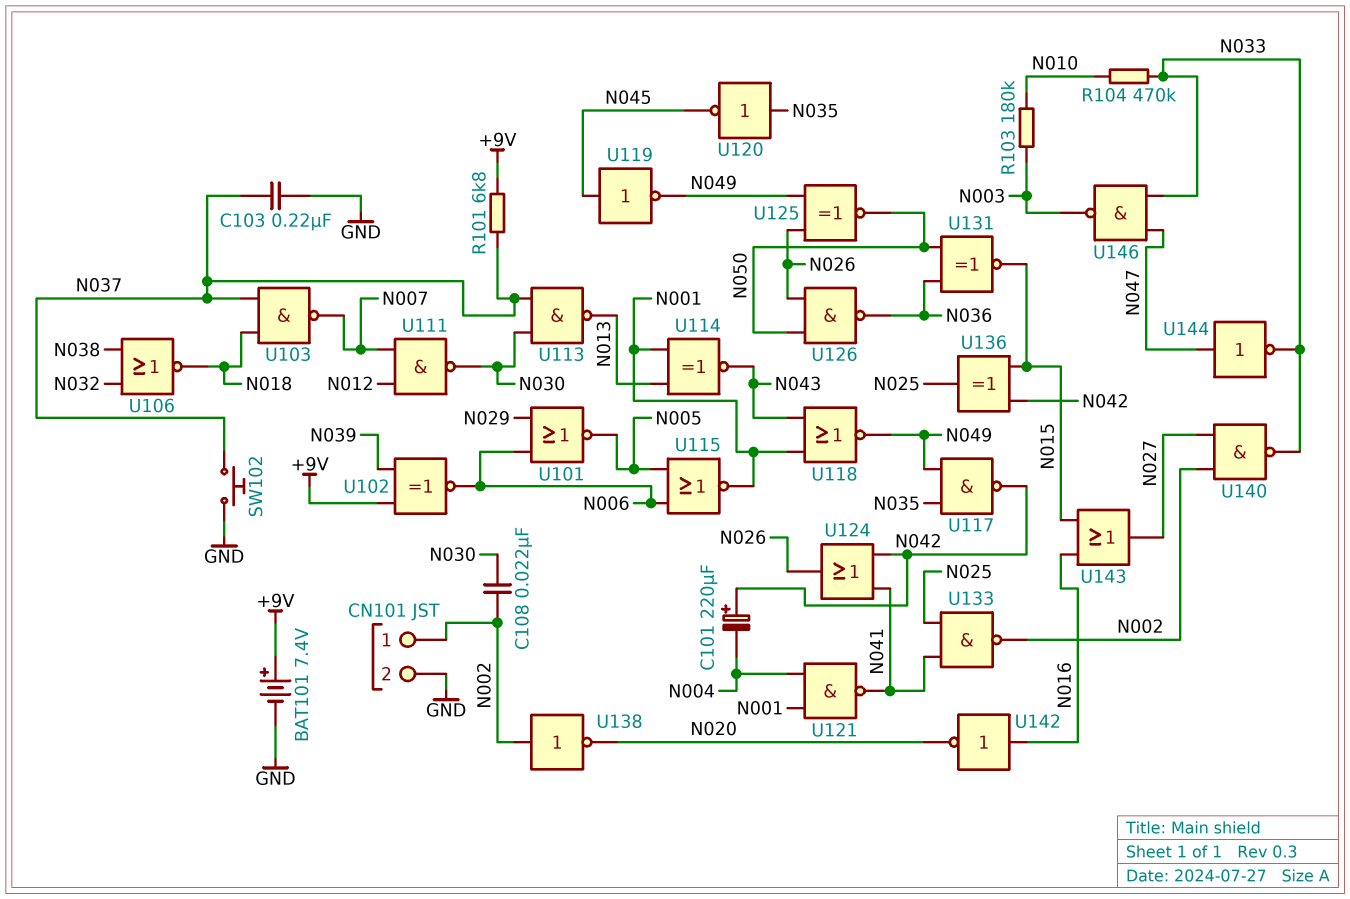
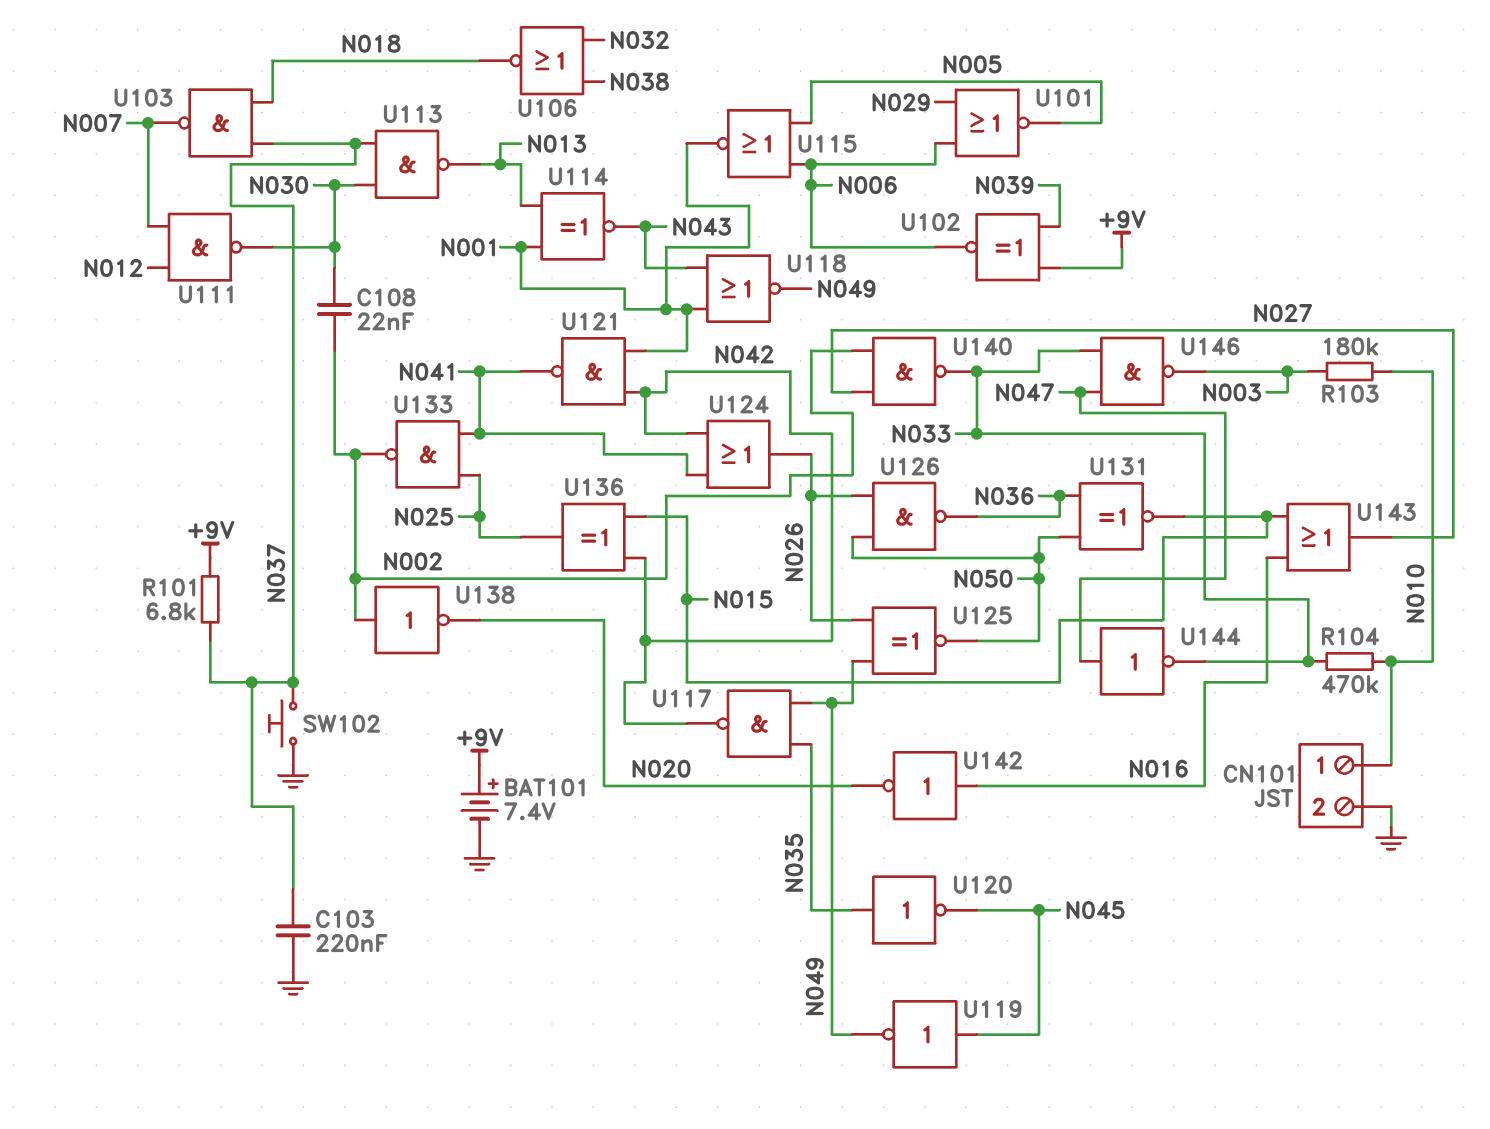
C101: 220uF (plus N042, minus N004) -> none
CN101 pin 1: N002 -> N010
U121: NAND (in N001, in N004, out N041) -> NAND (in N001, in N042, out N041)

